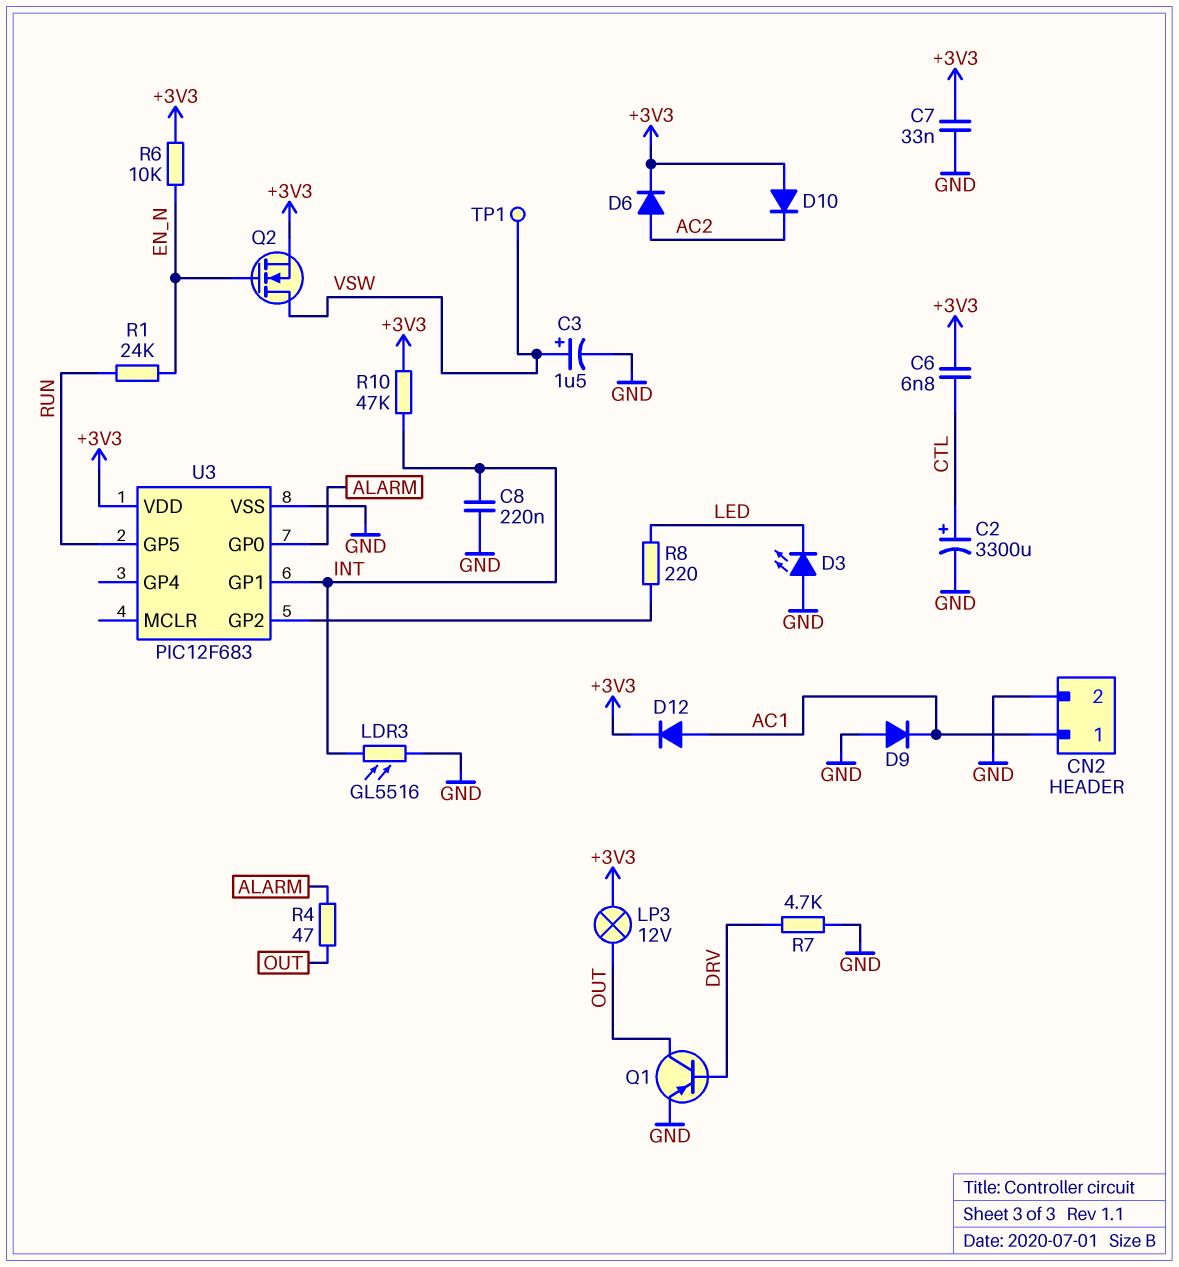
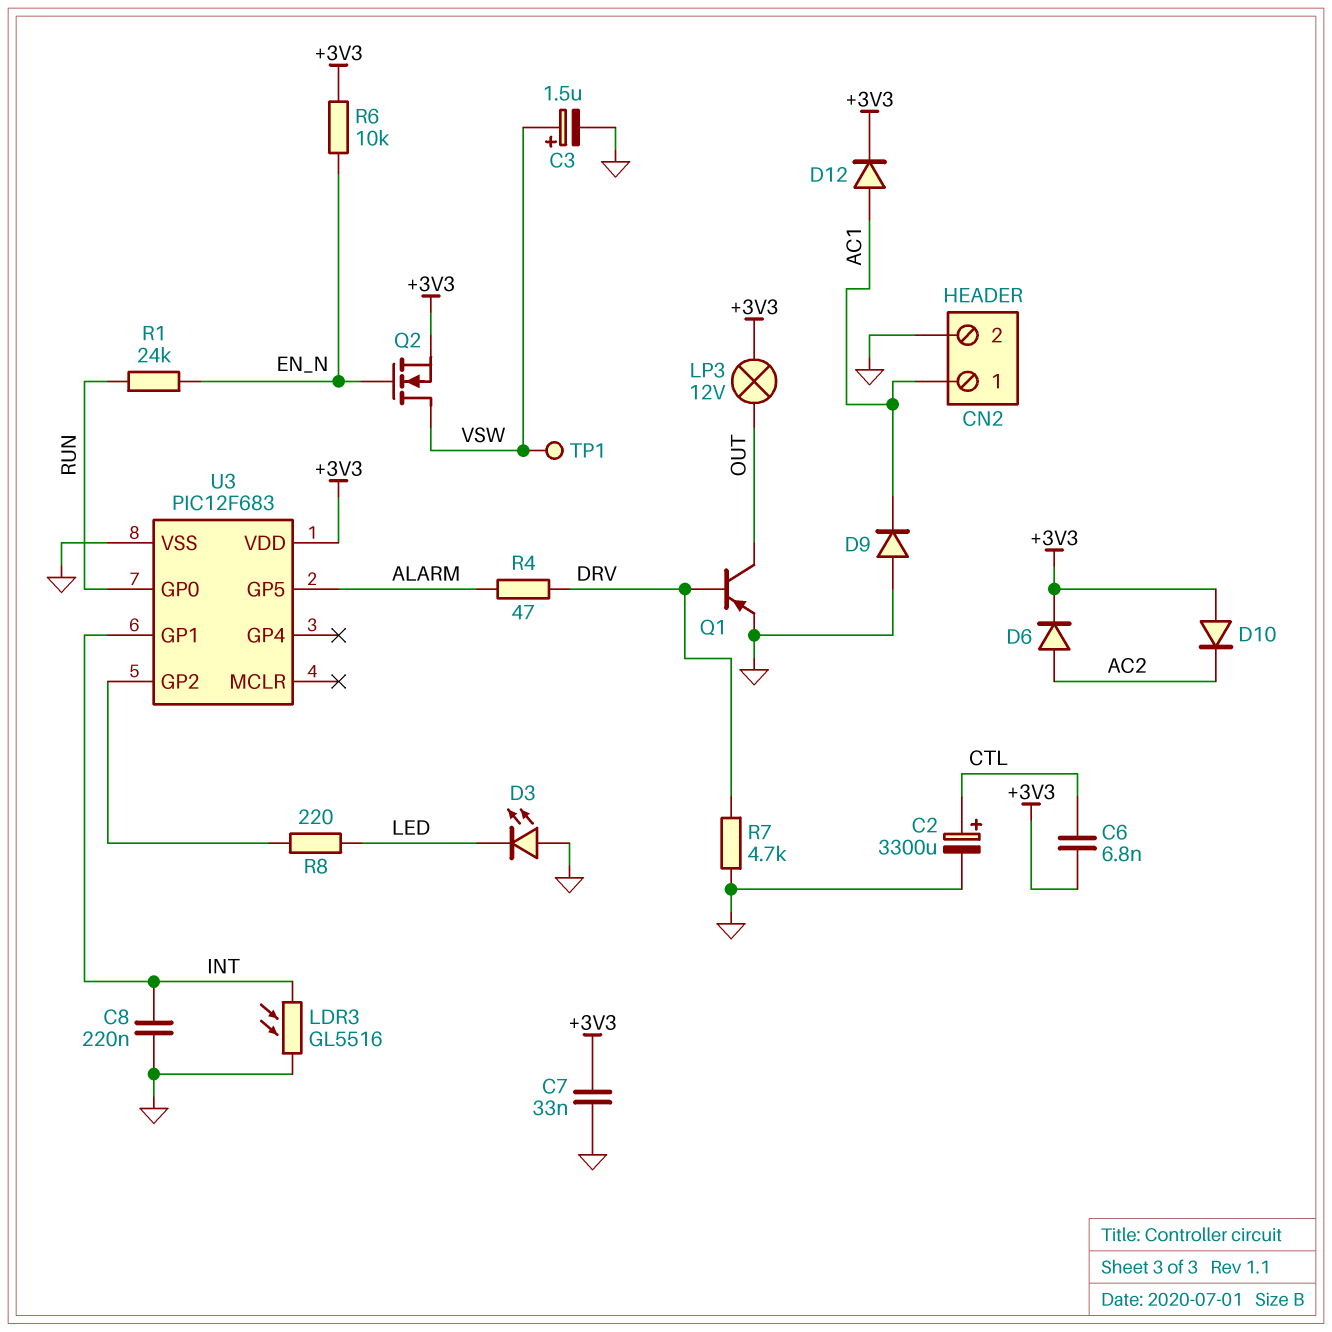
R4: 47 (ALARM, OUT) -> 47 (ALARM, DRV)
R10: 47k (+3V3, INT) -> none
U3 pin GP0: ALARM -> RUN
U3 pin GP5: RUN -> ALARM

